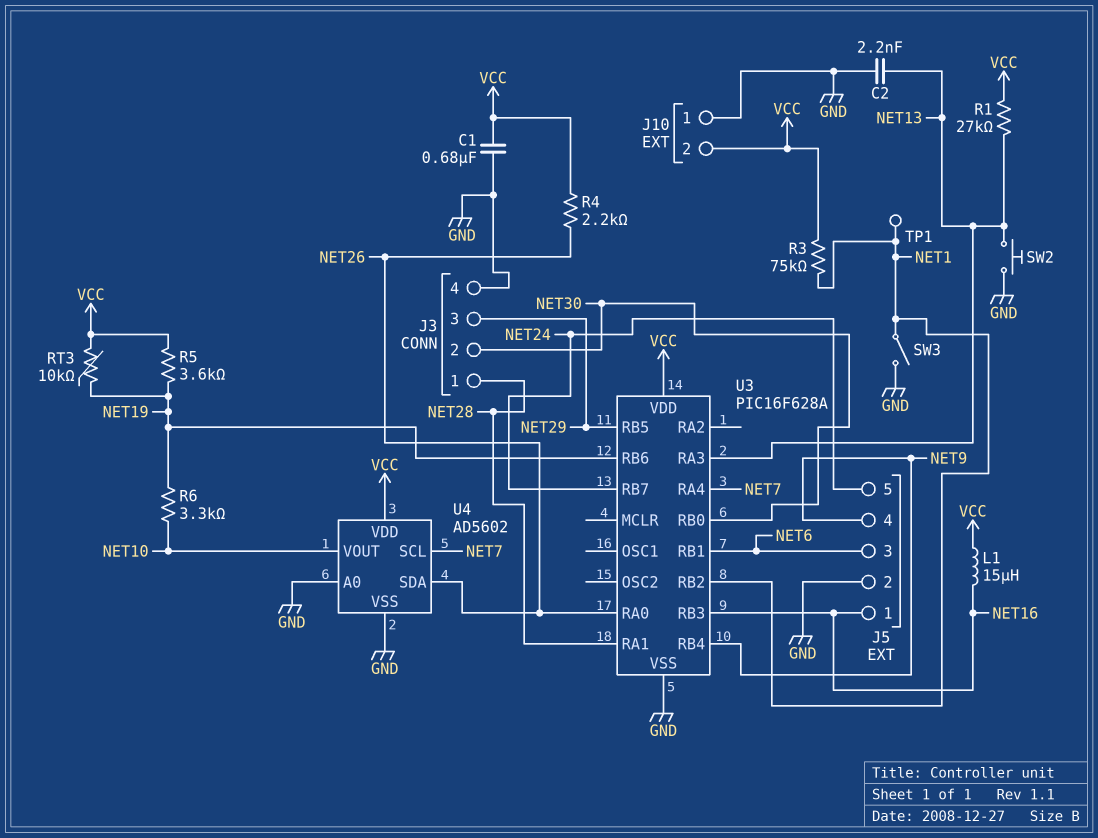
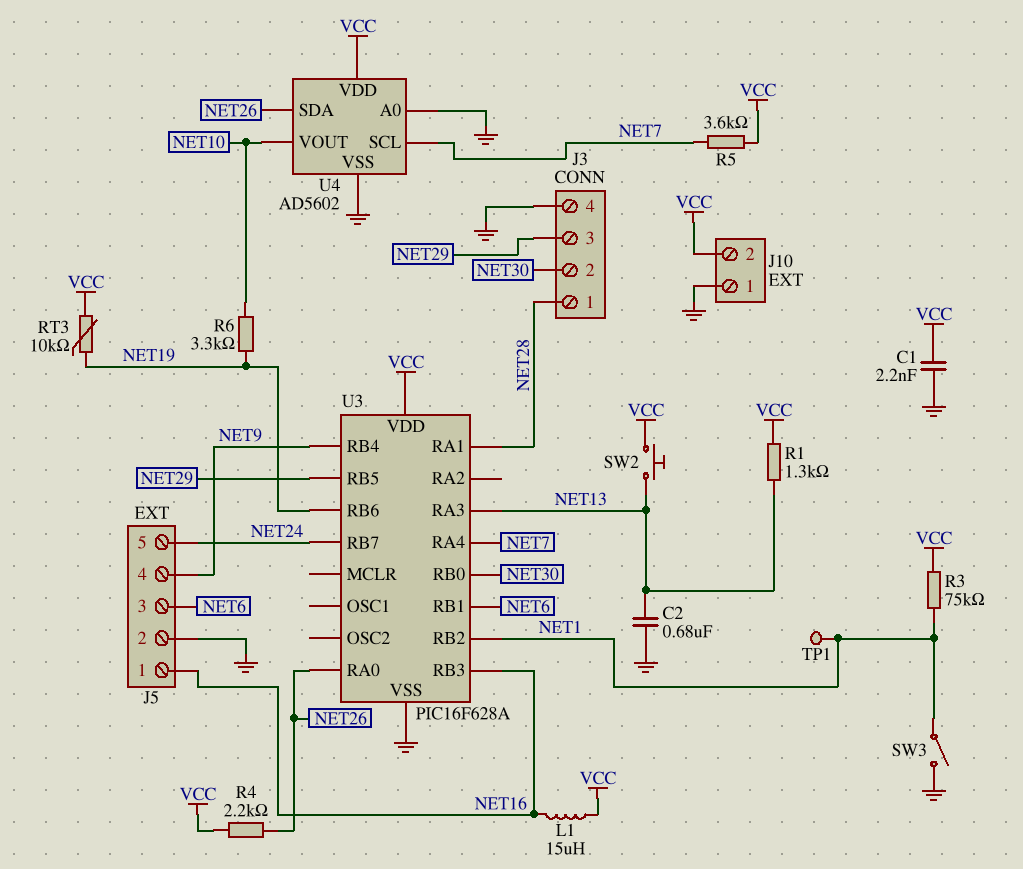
C1: 680nF (GND, VCC) -> 2.2nF (GND, VCC)
C2: 2.2nF (GND, NET13) -> 680nF (GND, NET13)
R1: 27k (NET13, VCC) -> 1.3k (NET13, VCC)
R5: 3.6k (NET19, VCC) -> 3.6k (NET7, VCC)
SW2: button (GND, NET13) -> button (NET13, VCC)

